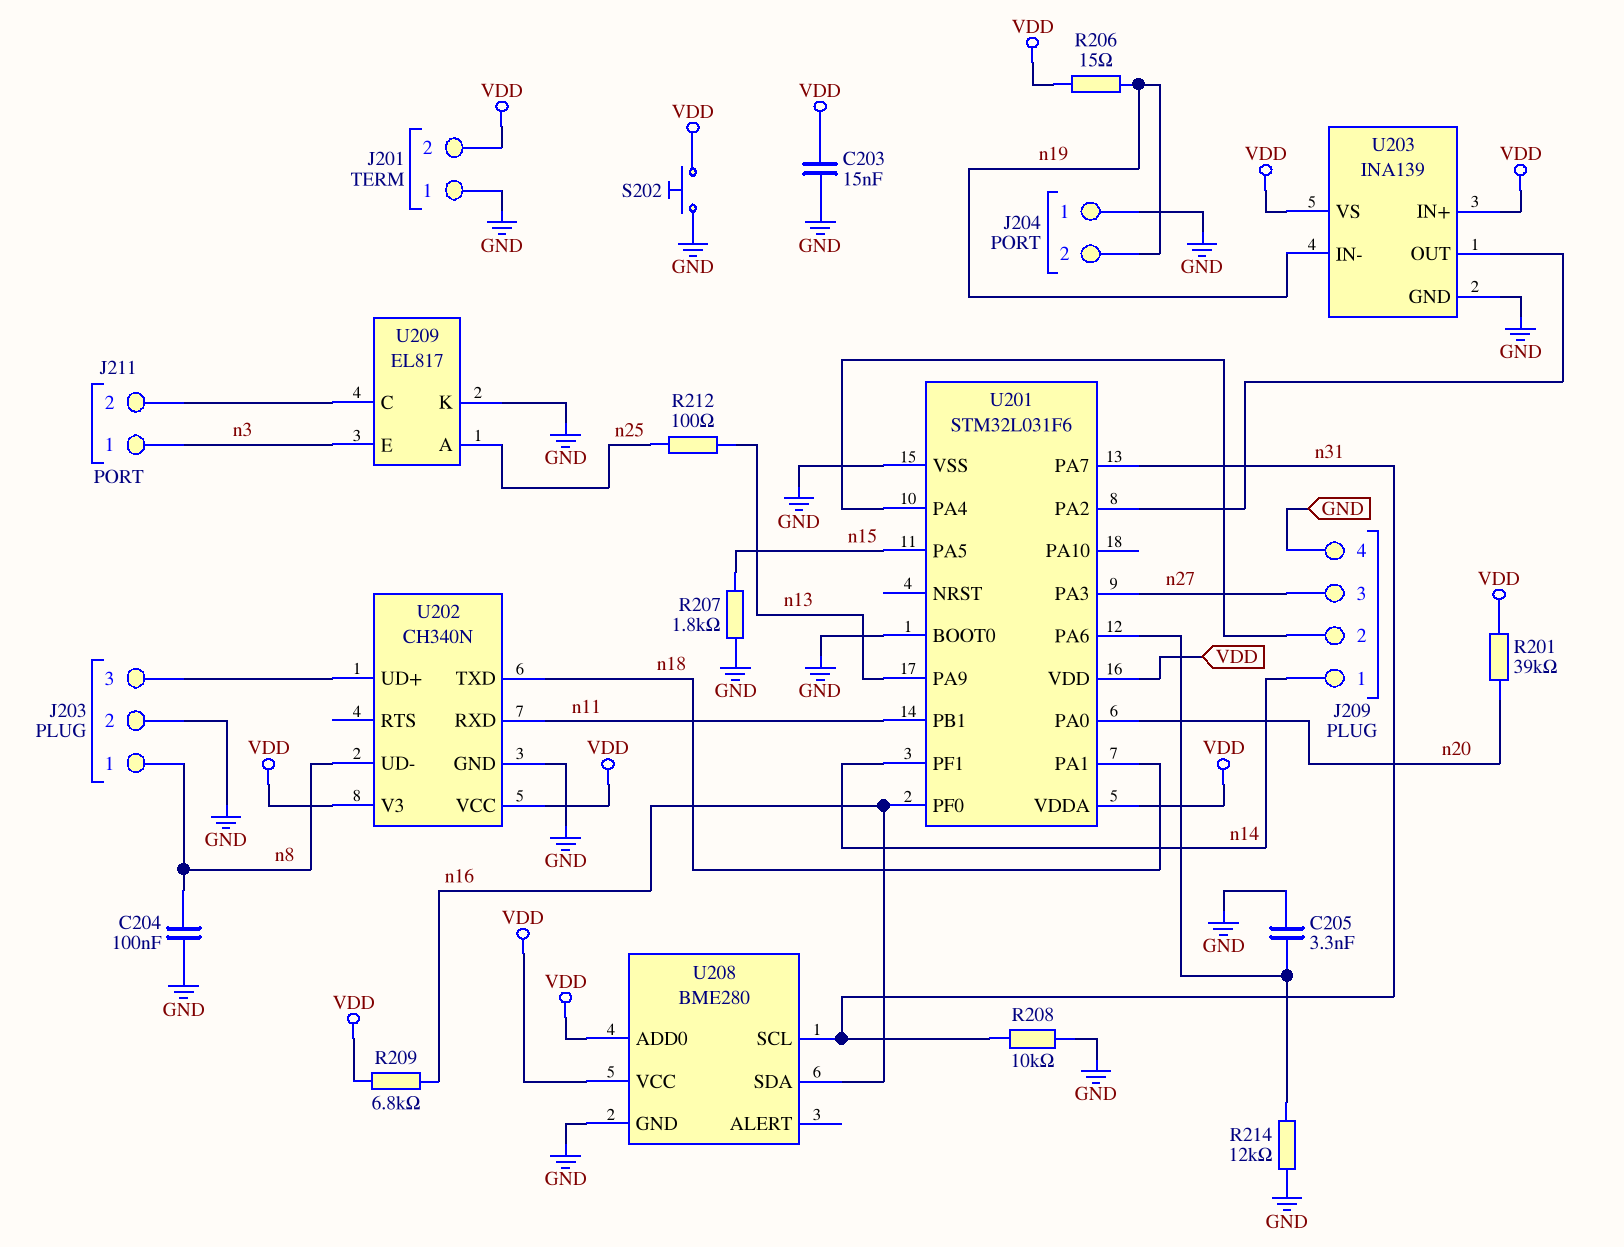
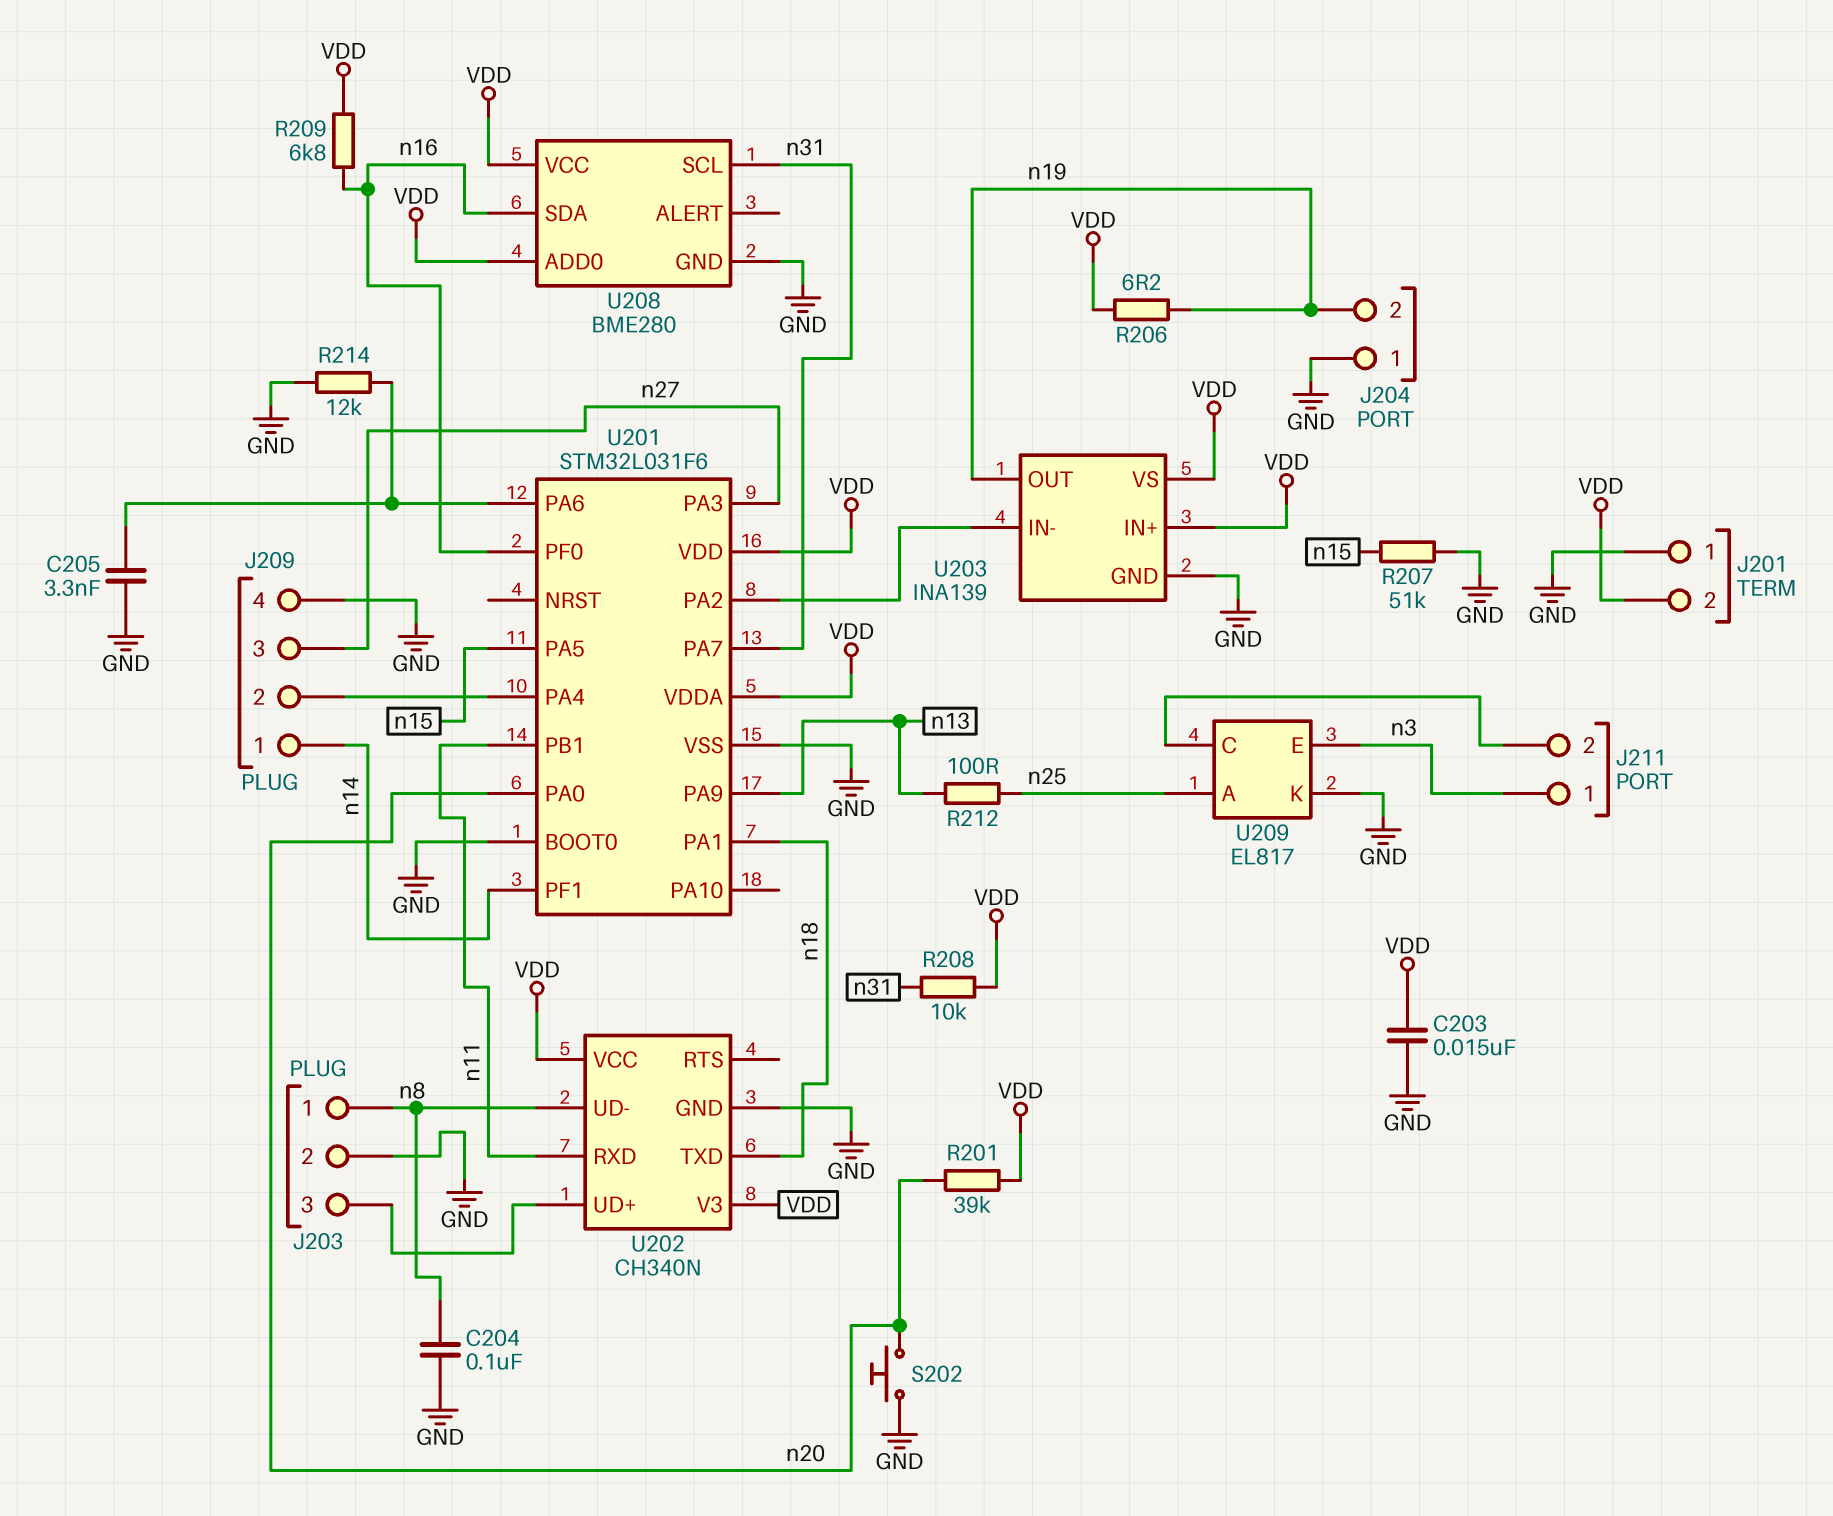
R206: 15 (VDD, n19) -> 6.2 (VDD, n19)
R207: 1.8k (GND, n15) -> 51k (GND, n15)
R208: 10k (GND, n31) -> 10k (VDD, n31)
S202: button (GND, VDD) -> button (GND, n20)
U203 pin IN-: n19 -> U201/PA2
U203 pin OUT: U201/PA2 -> n19

